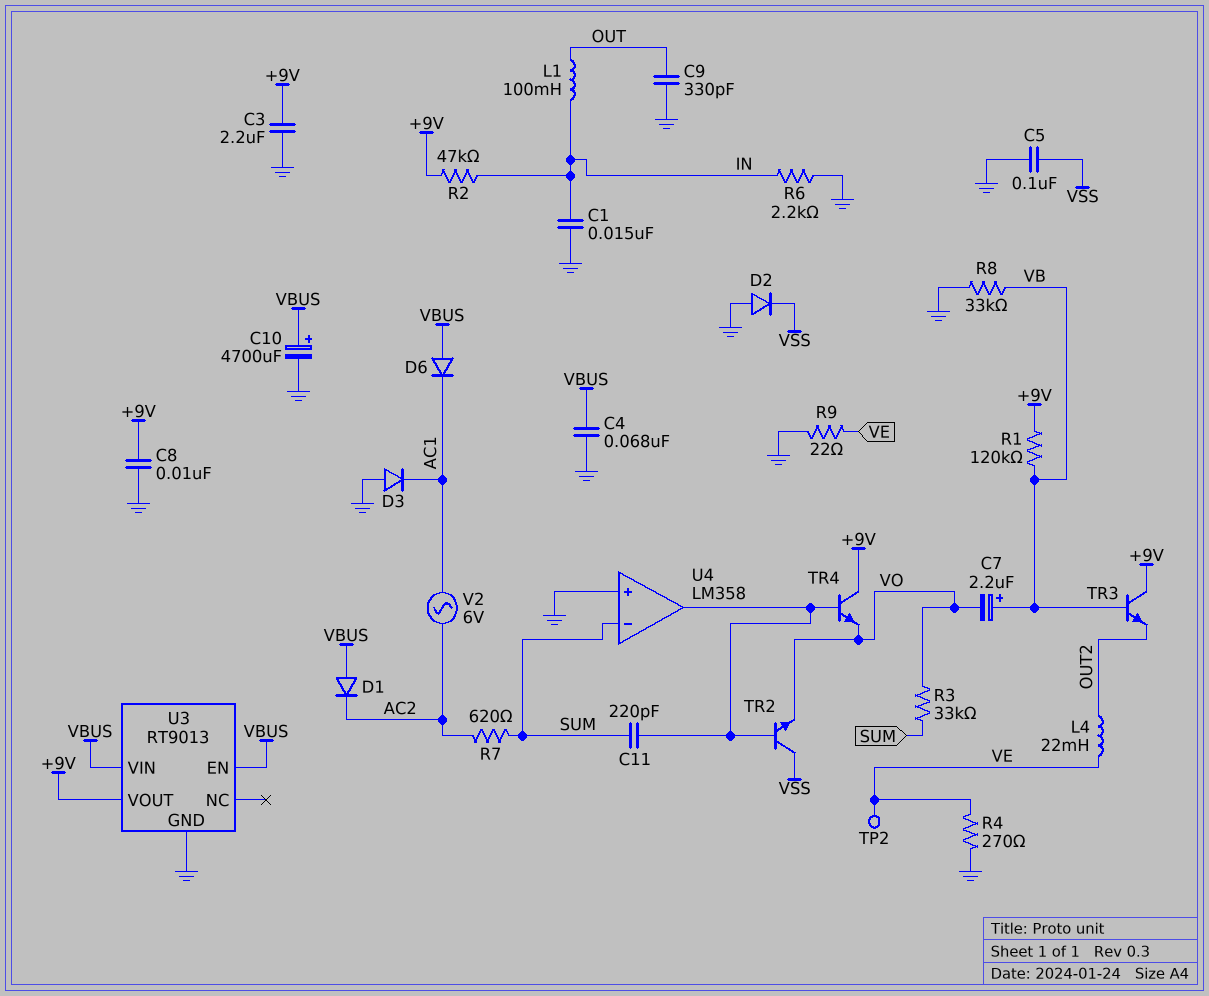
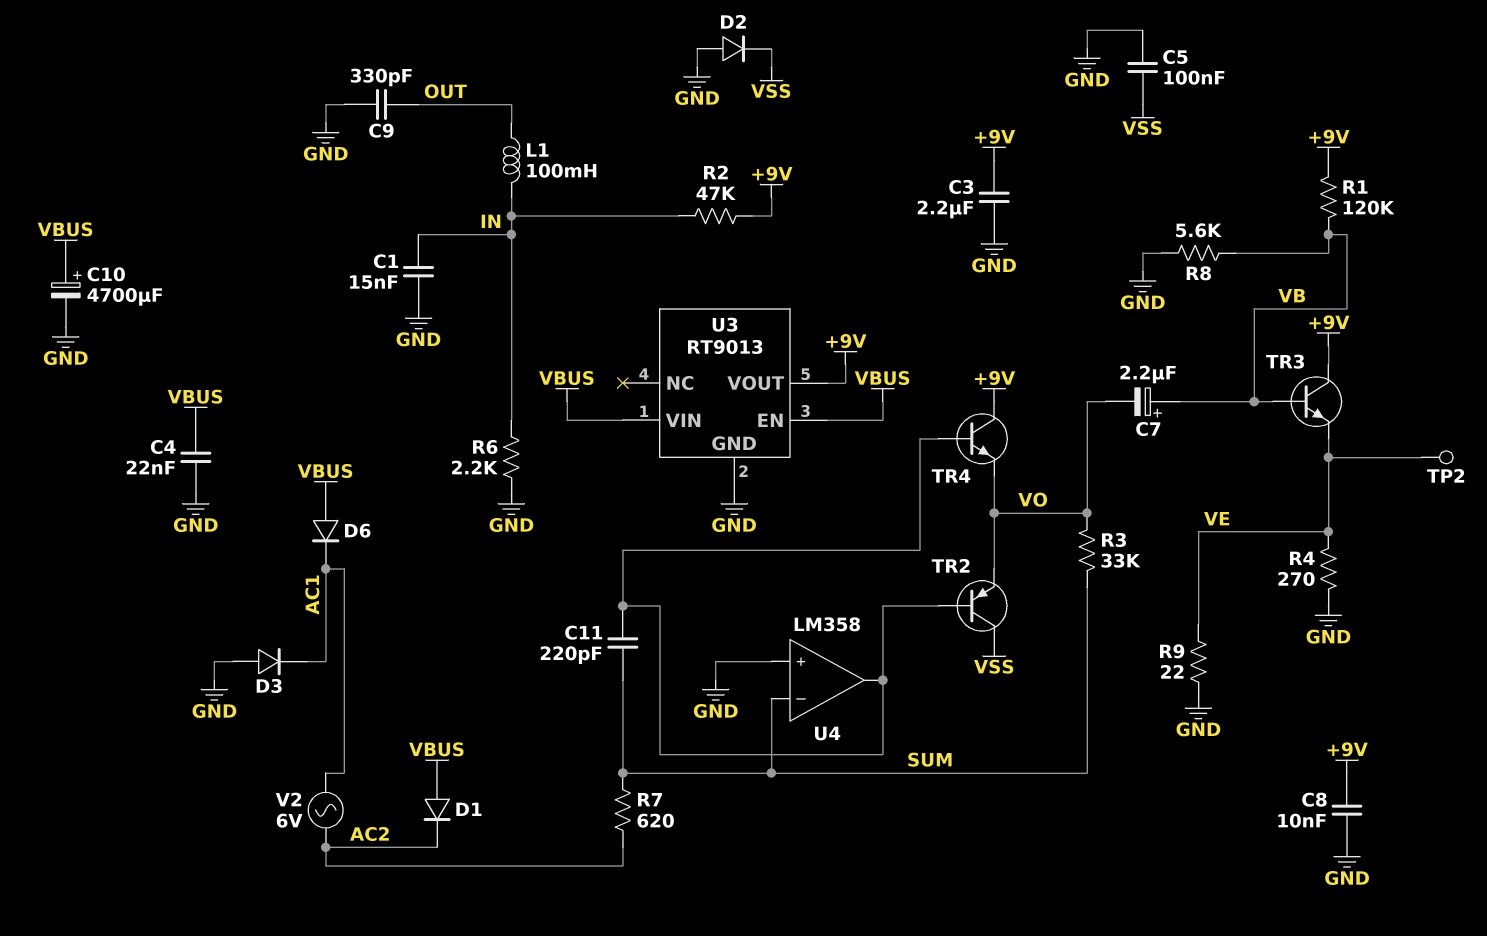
C4: 68nF (GND, VBUS) -> 22nF (GND, VBUS)
L4: 22mH (OUT2, VE) -> none
R8: 33k (GND, VB) -> 5.6k (GND, VB)
TR2: NPN (B U4/out, C VSS, E VO) -> PNP (B U4/out, C VSS, E VO)
TR3: NPN (B VB, C +9V, E OUT2) -> NPN (B VB, C +9V, E VE)

